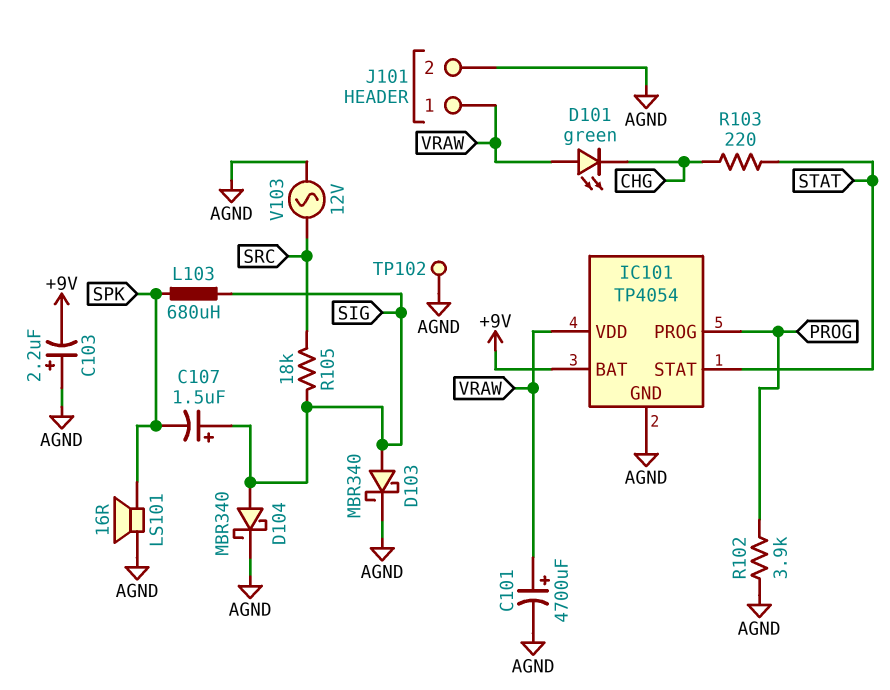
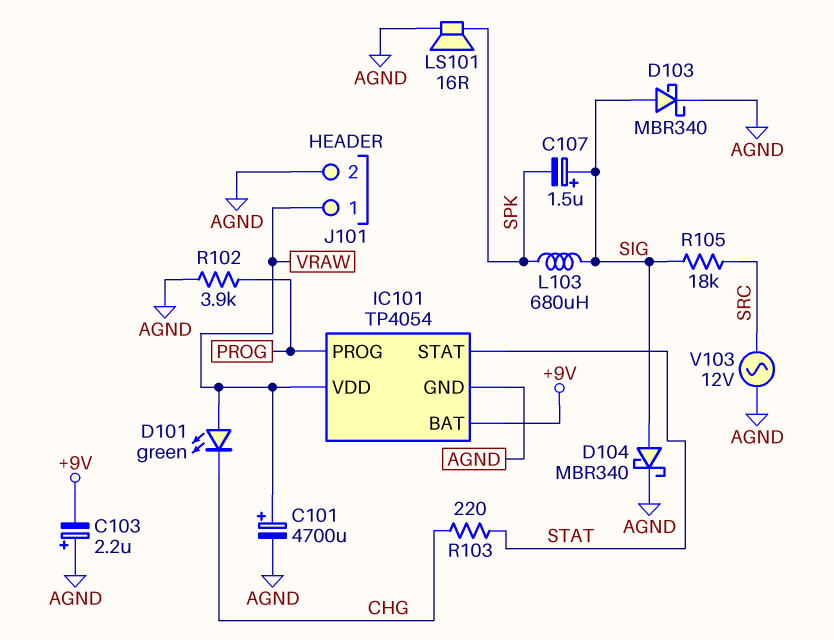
TP102: test point (AGND) -> none

